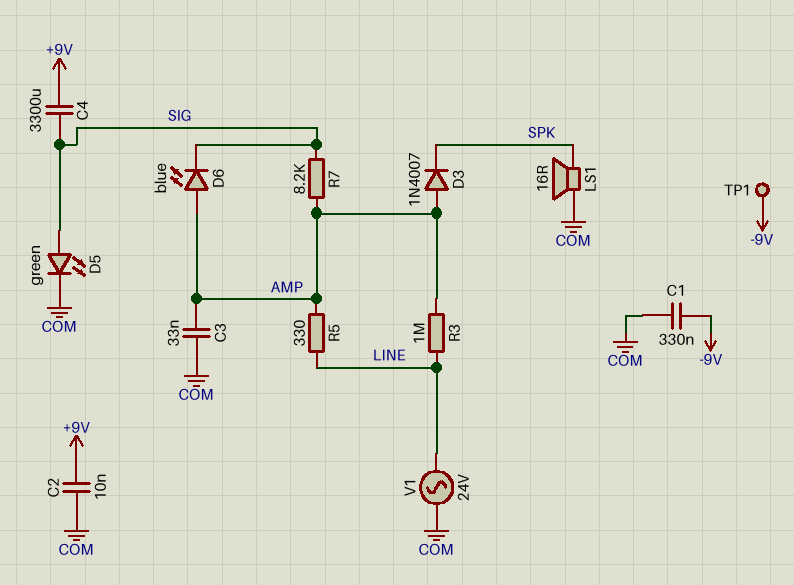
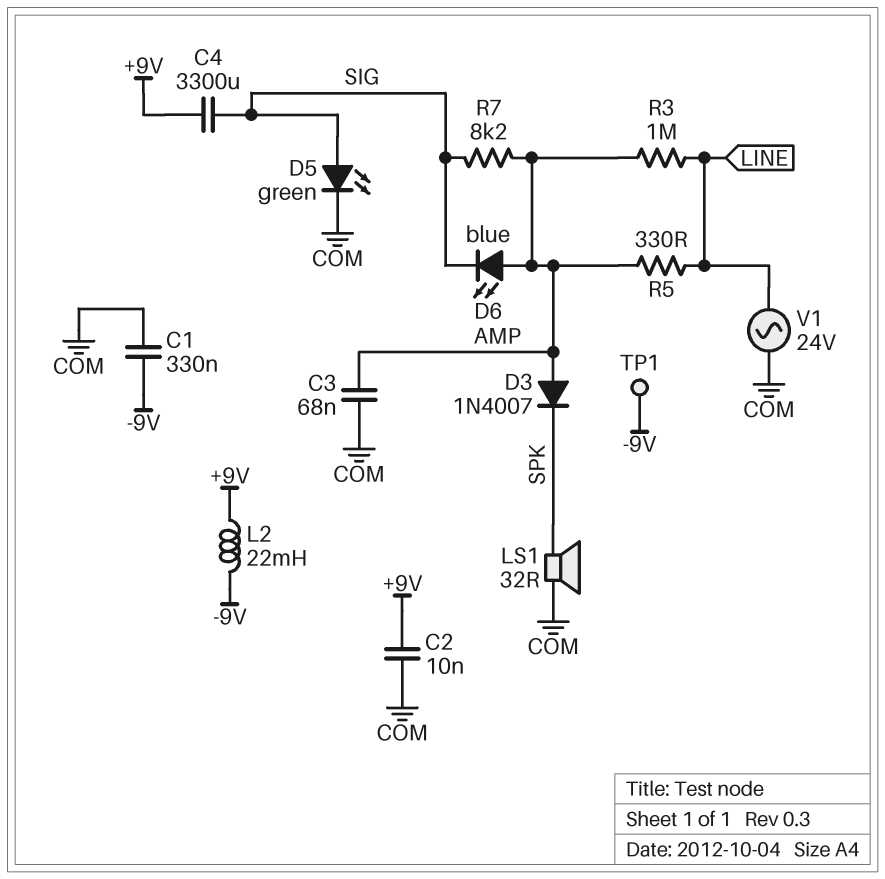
C3: 33nF (AMP, COM) -> 68nF (AMP, COM)
L2: none -> 22mH (+9V, -9V)
LS1: speaker 16R (COM, SPK) -> speaker 32R (COM, SPK)

